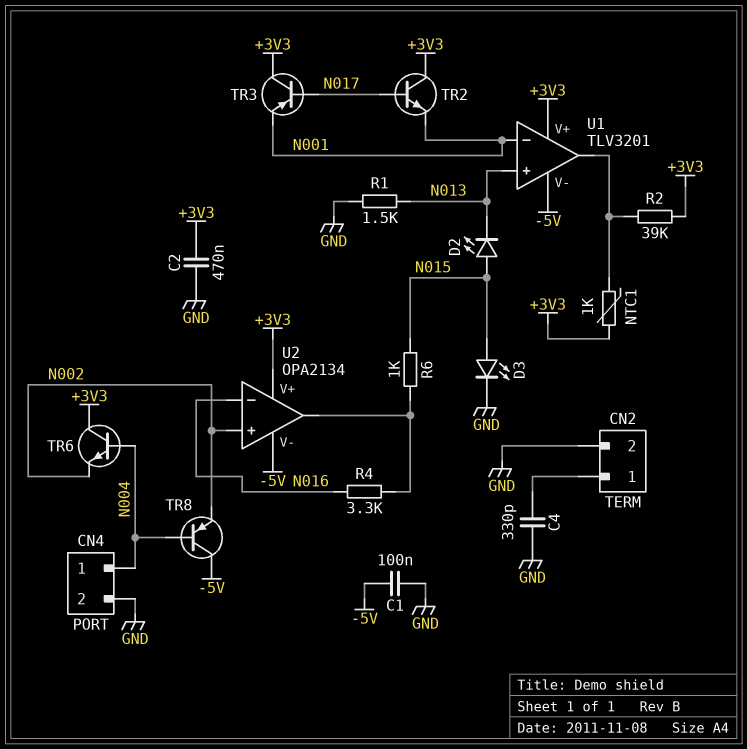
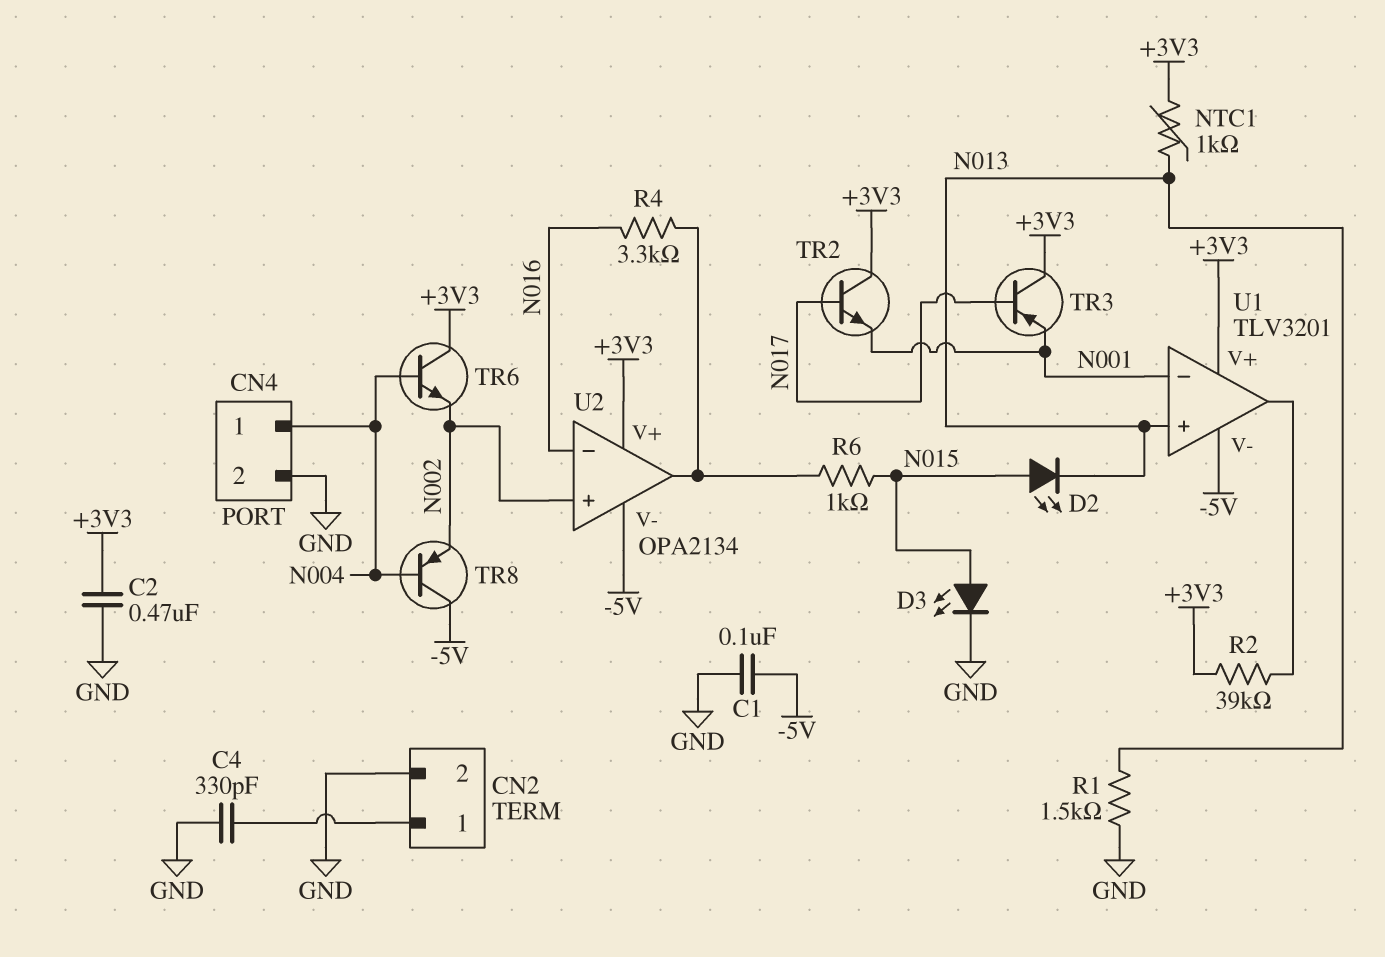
NTC1: 1k (+3V3, U1/out) -> 1k (+3V3, N013)

